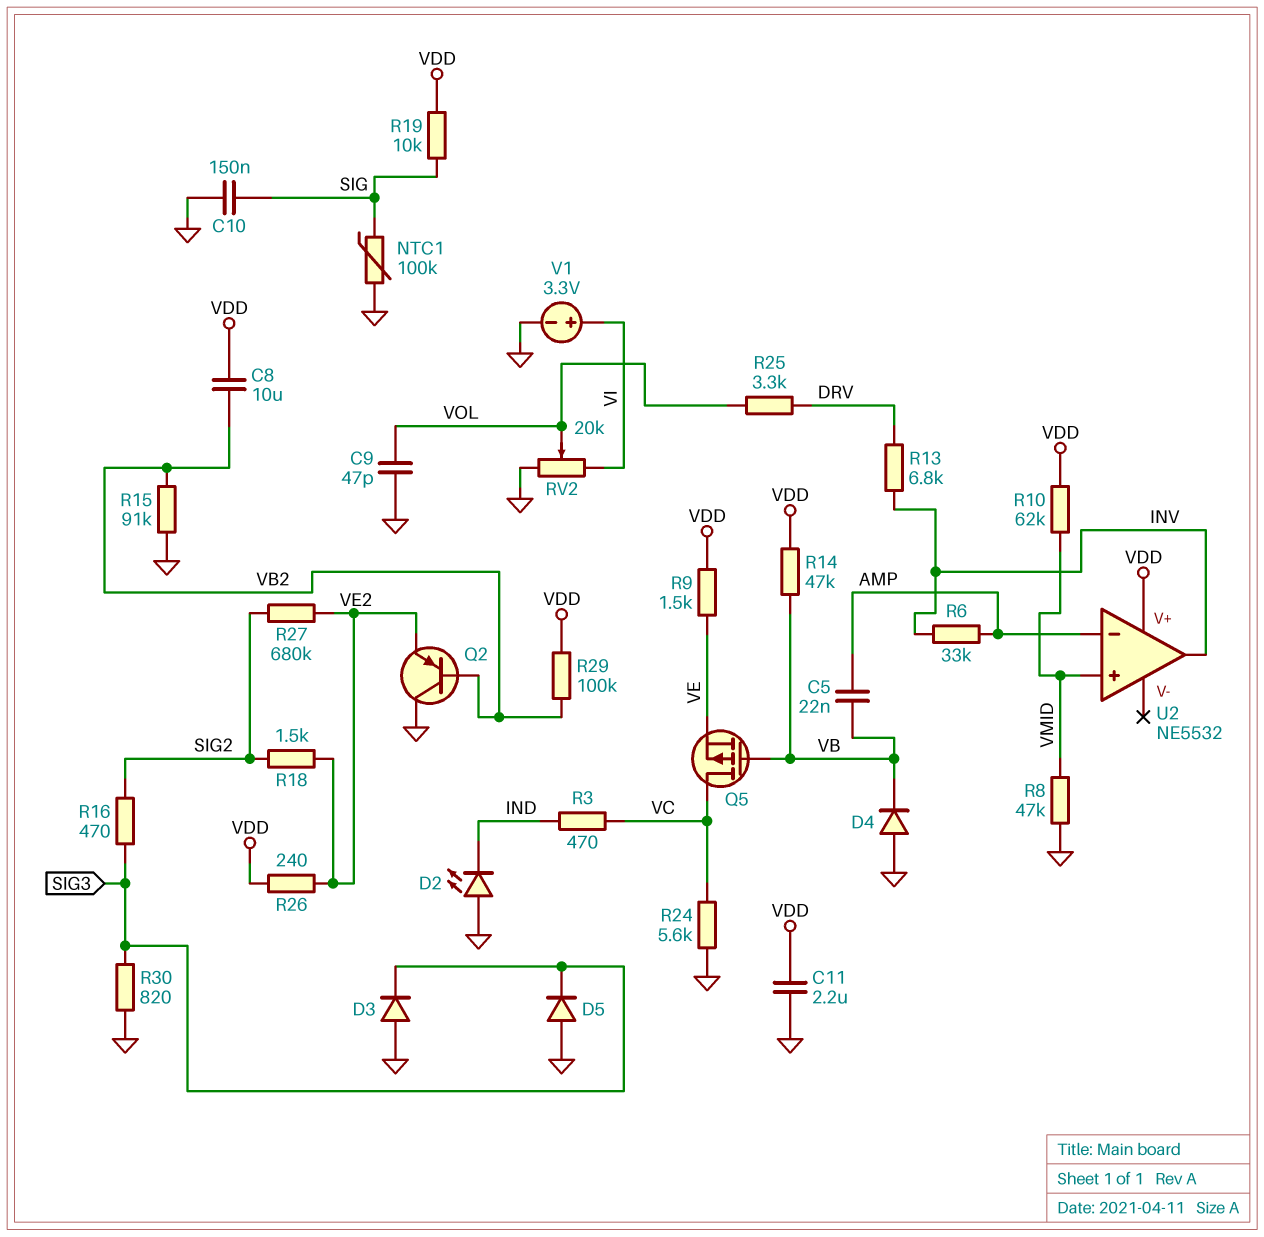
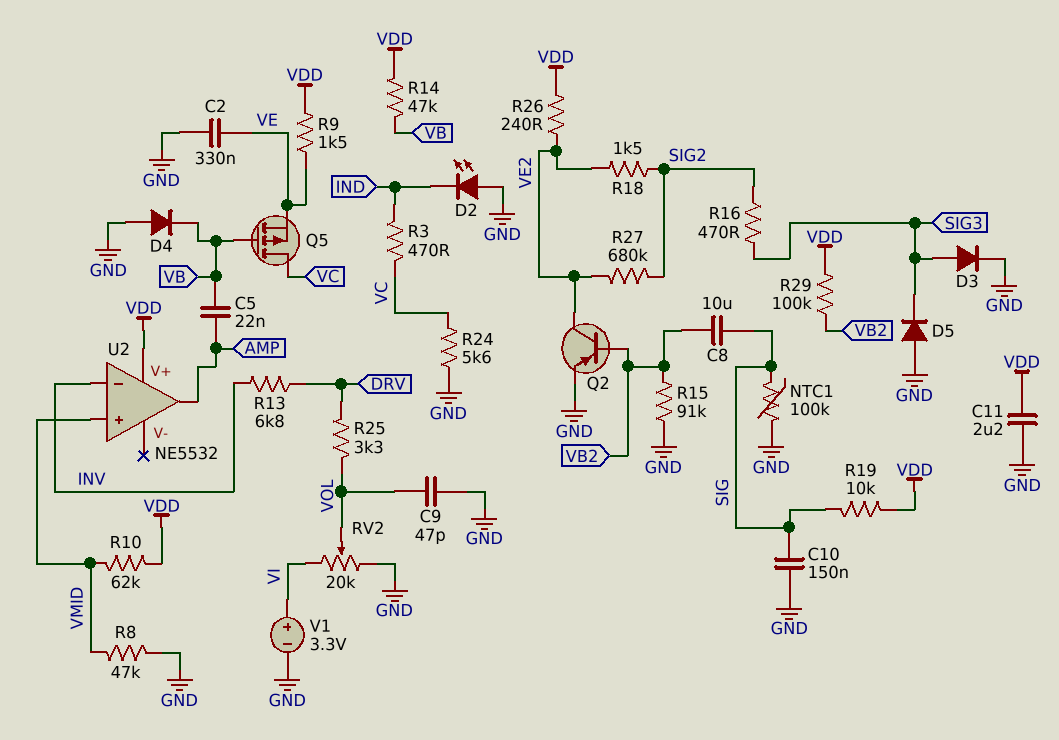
C2: none -> 330nF (GND, VE)
C8: 10uF (VB2, VDD) -> 10uF (SIG, VB2)
D3: diode (A GND, K SIG3) -> diode (A SIG3, K GND)
Q2: PNP (B VB2, C GND, E VE2) -> PNP (B VB2, C VE2, E GND)
R6: 33k (AMP, INV) -> none
R30: 820 (GND, SIG3) -> none
U2 pin in-: AMP -> INV
U2 pin out: INV -> AMP

